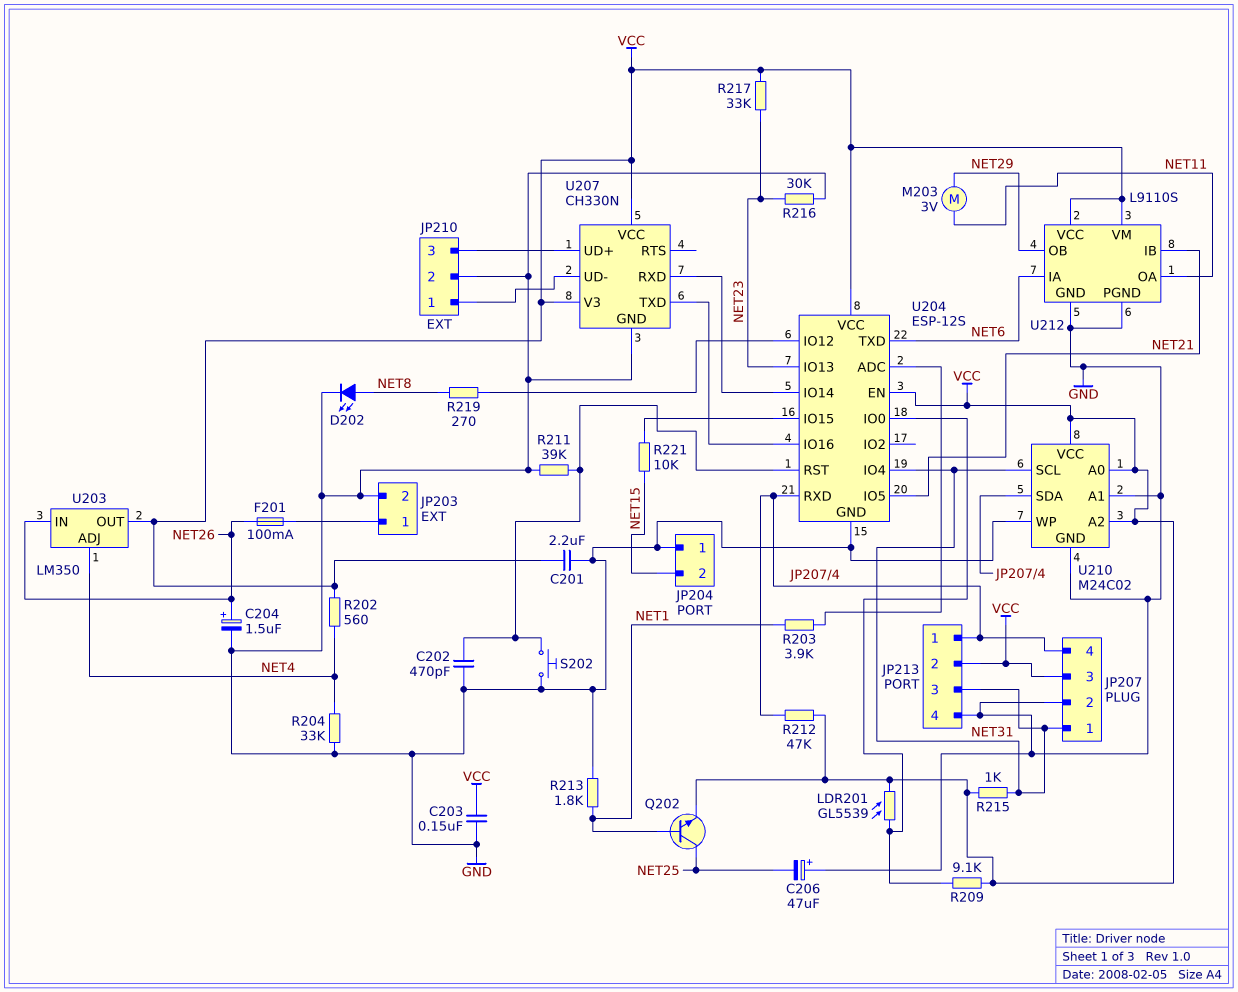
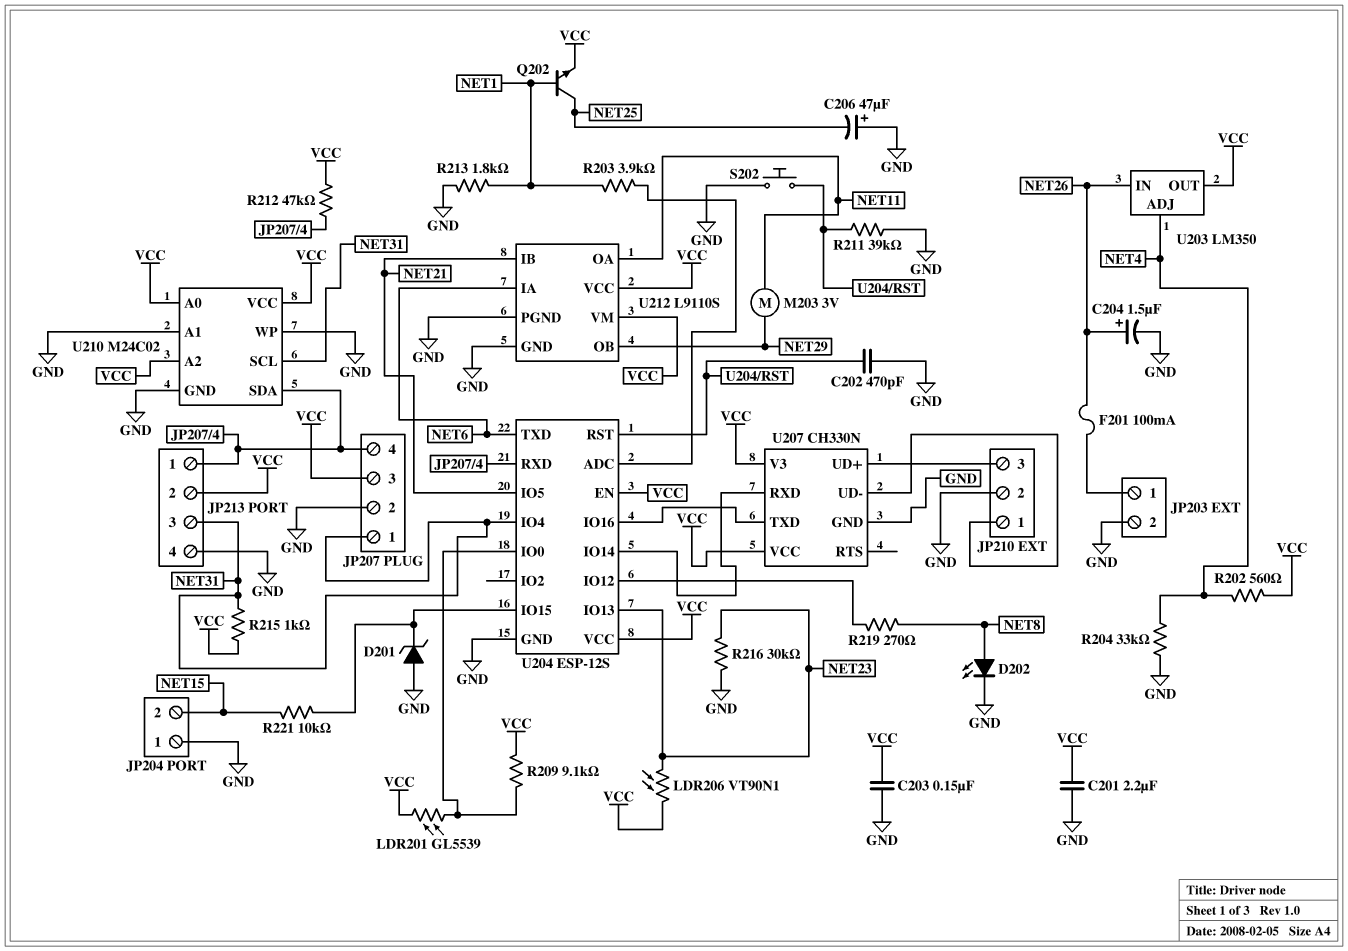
D201: none -> zener (A GND, K U204/IO15)
LDR206: none -> VT90N1 (NET23, VCC)
R217: 33k (NET23, VCC) -> none

